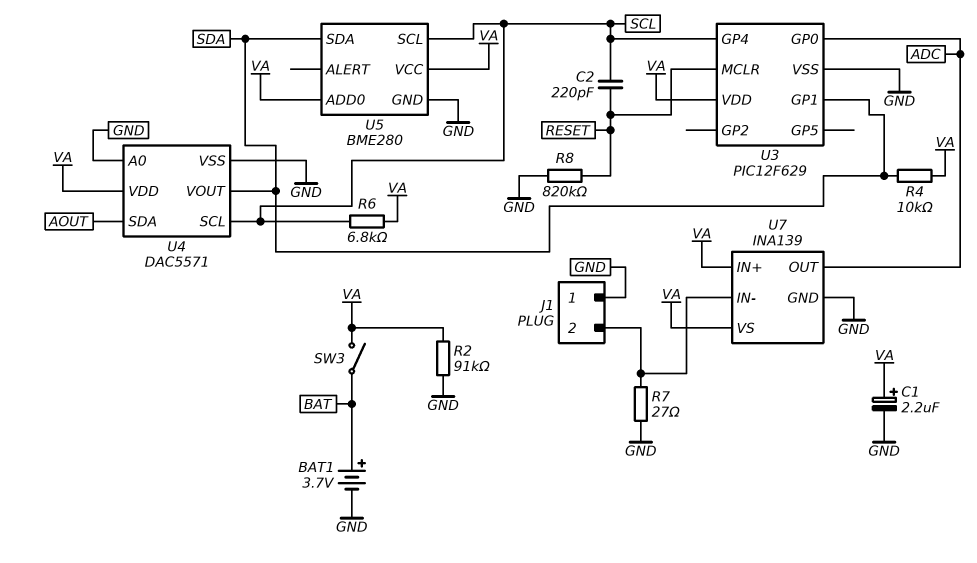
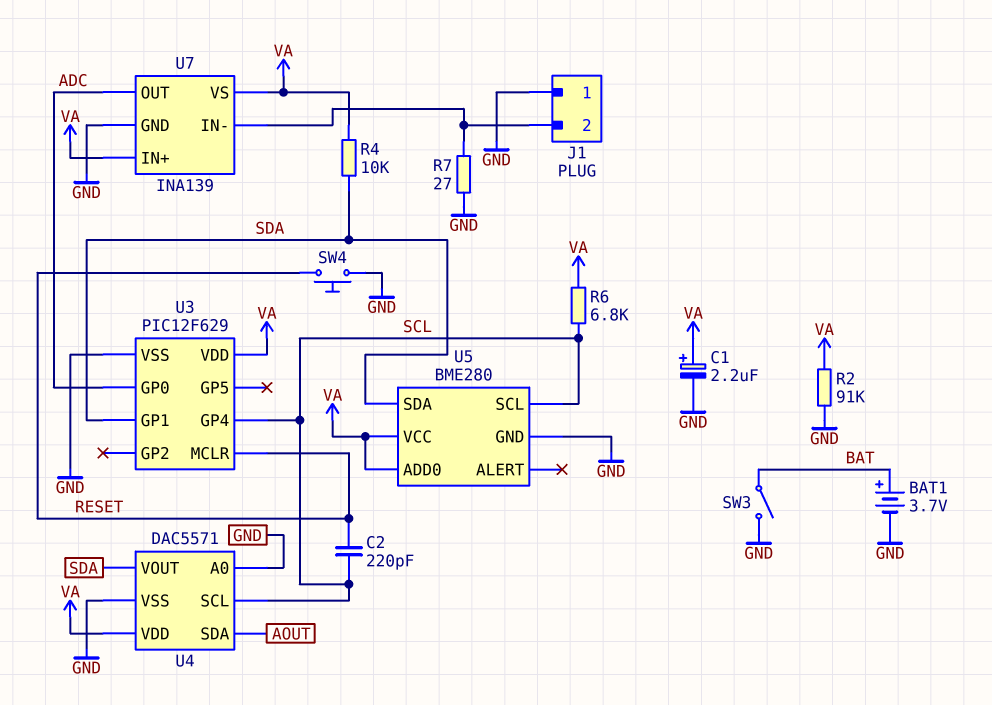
R8: 820k (GND, RESET) -> none
SW3: switch (BAT, VA) -> switch (BAT, GND)
SW4: none -> button (GND, RESET)

